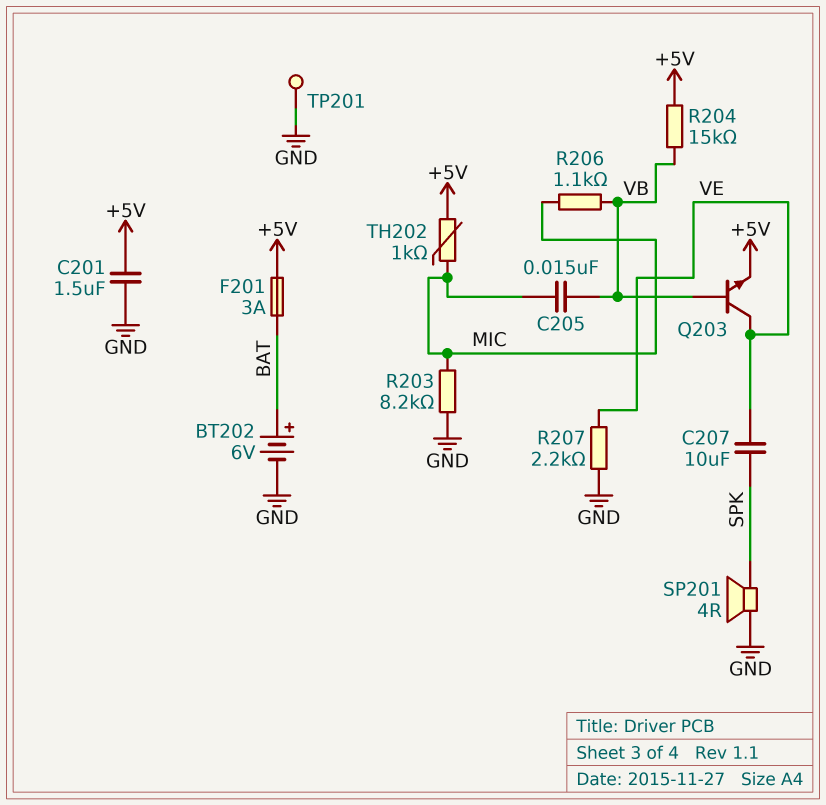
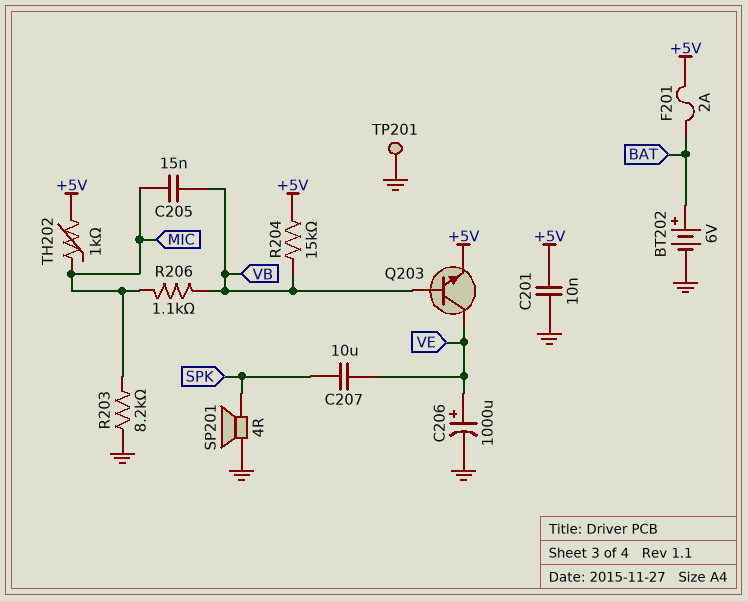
C201: 1.5uF (+5V, GND) -> 10nF (+5V, GND)
C206: none -> 1000uF (plus VE, minus GND)
F201: 3A (+5V, BAT) -> 2A (+5V, BAT)
R207: 2.2k (GND, VE) -> none

